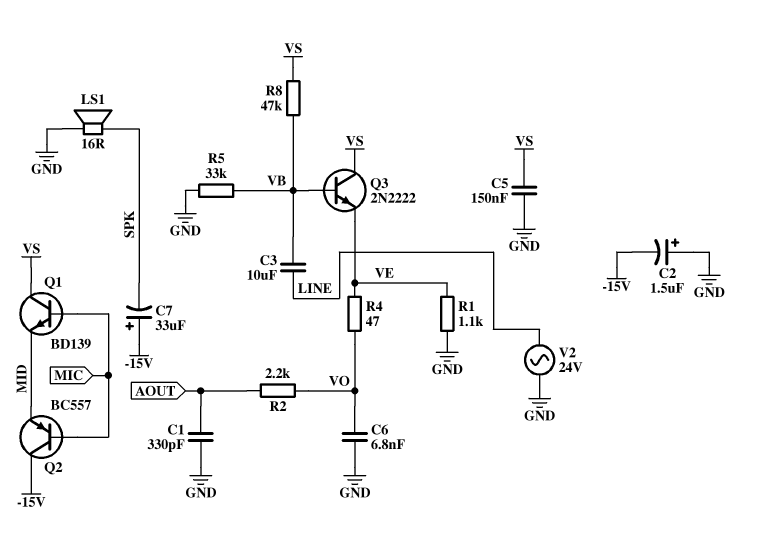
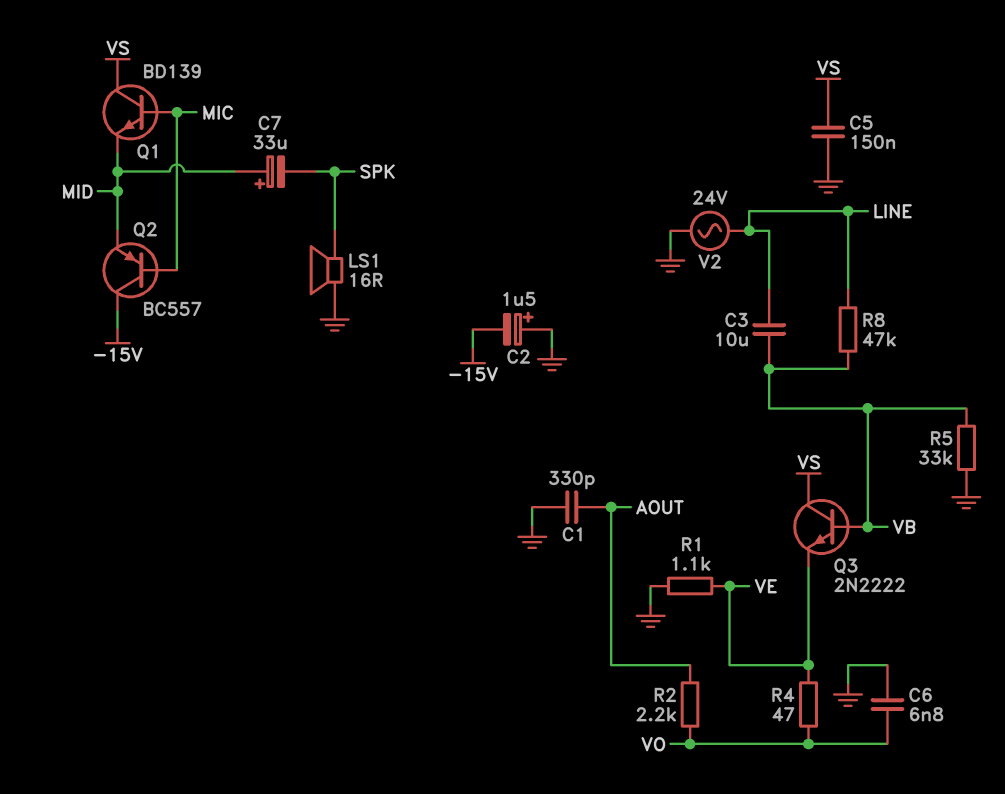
C7: 33uF (plus -15V, minus SPK) -> 33uF (plus MID, minus SPK)
R8: 47k (VB, VS) -> 47k (LINE, VB)

